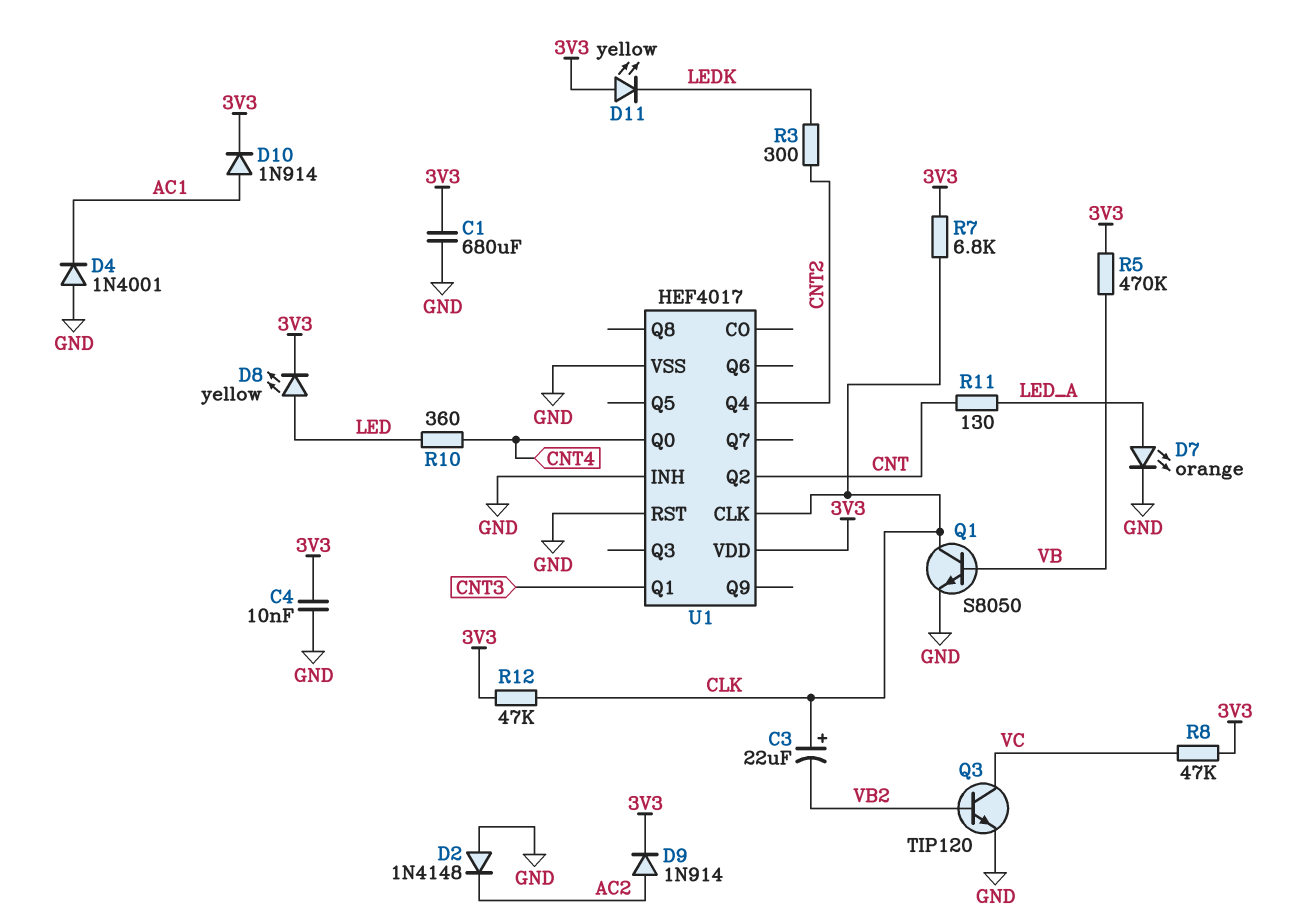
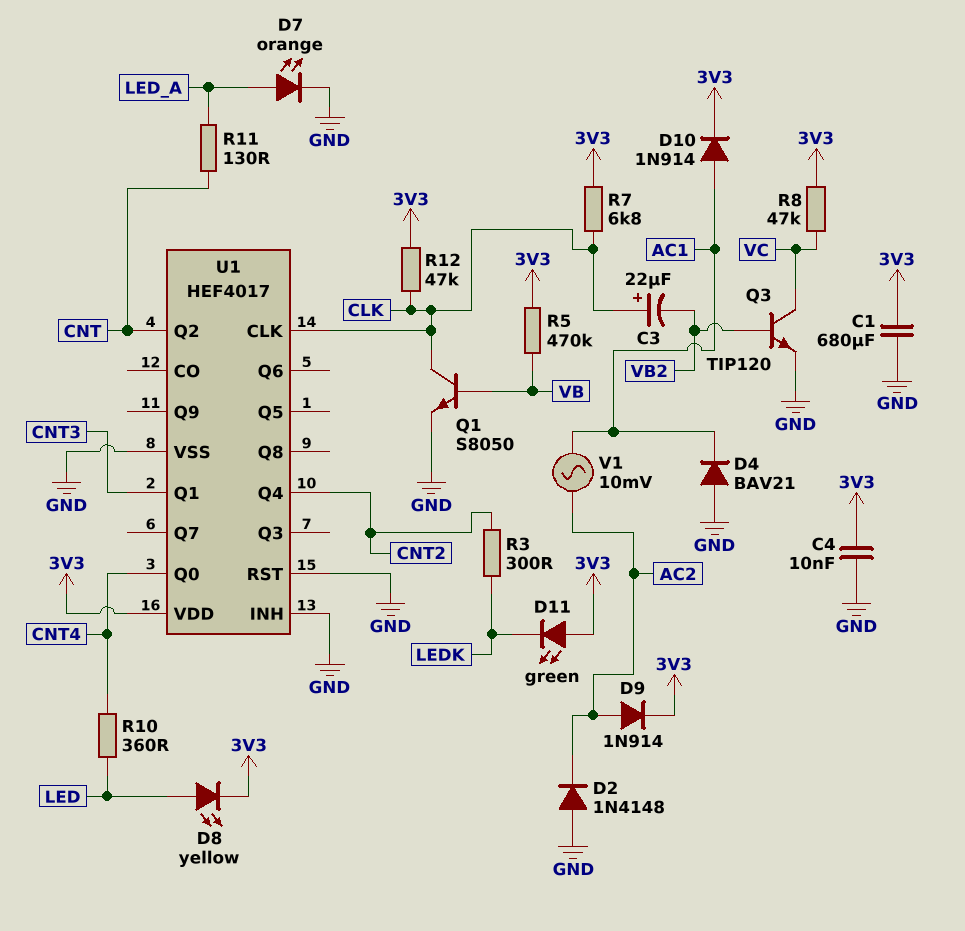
D4: diode 1N4001 (A GND, K AC1) -> diode BAV21 (A GND, K AC1)
D11: LED yellow (A 3V3, K LEDK) -> LED green (A 3V3, K LEDK)
V1: none -> AC 10mV (AC1, AC2)

